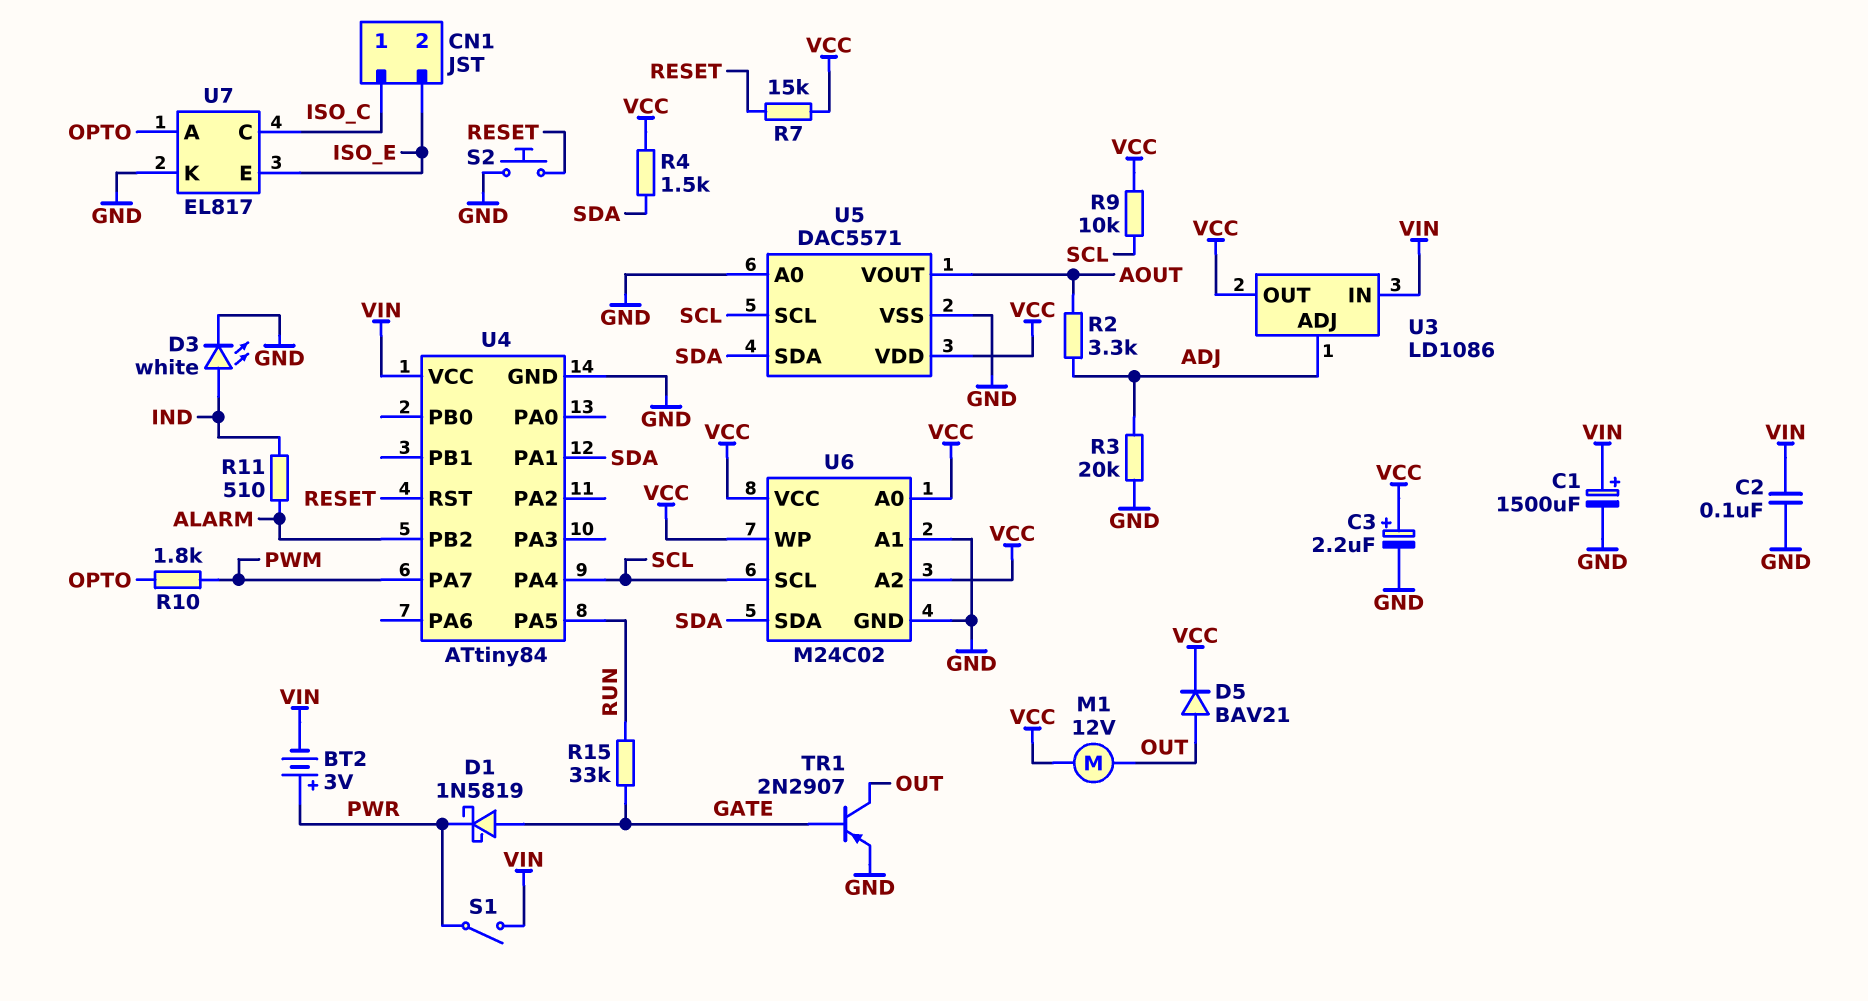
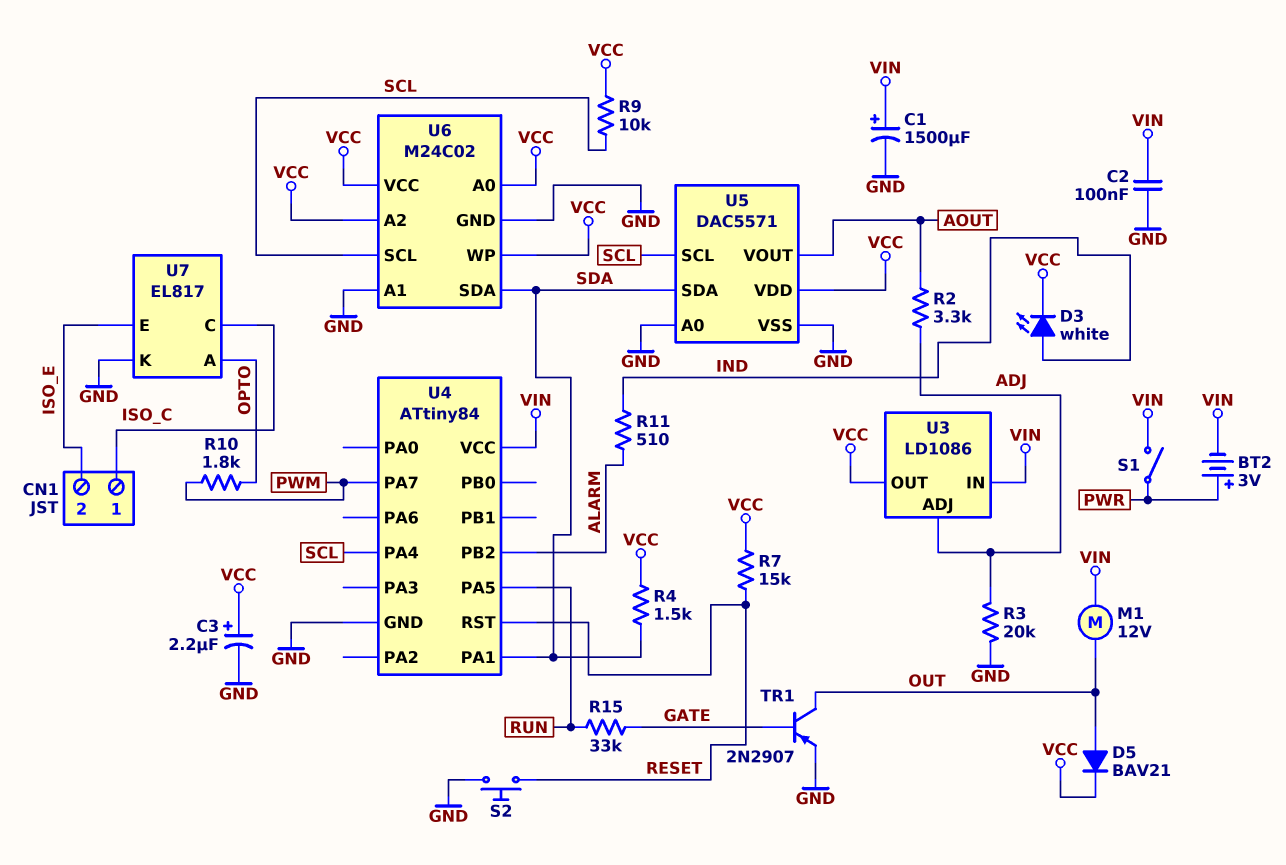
D1: schottky 1N5819 (A GATE, K PWR) -> none
D3: LED white (A IND, K GND) -> LED white (A IND, K VCC)
M1: motor 12V (OUT, VCC) -> motor 12V (OUT, VIN)

